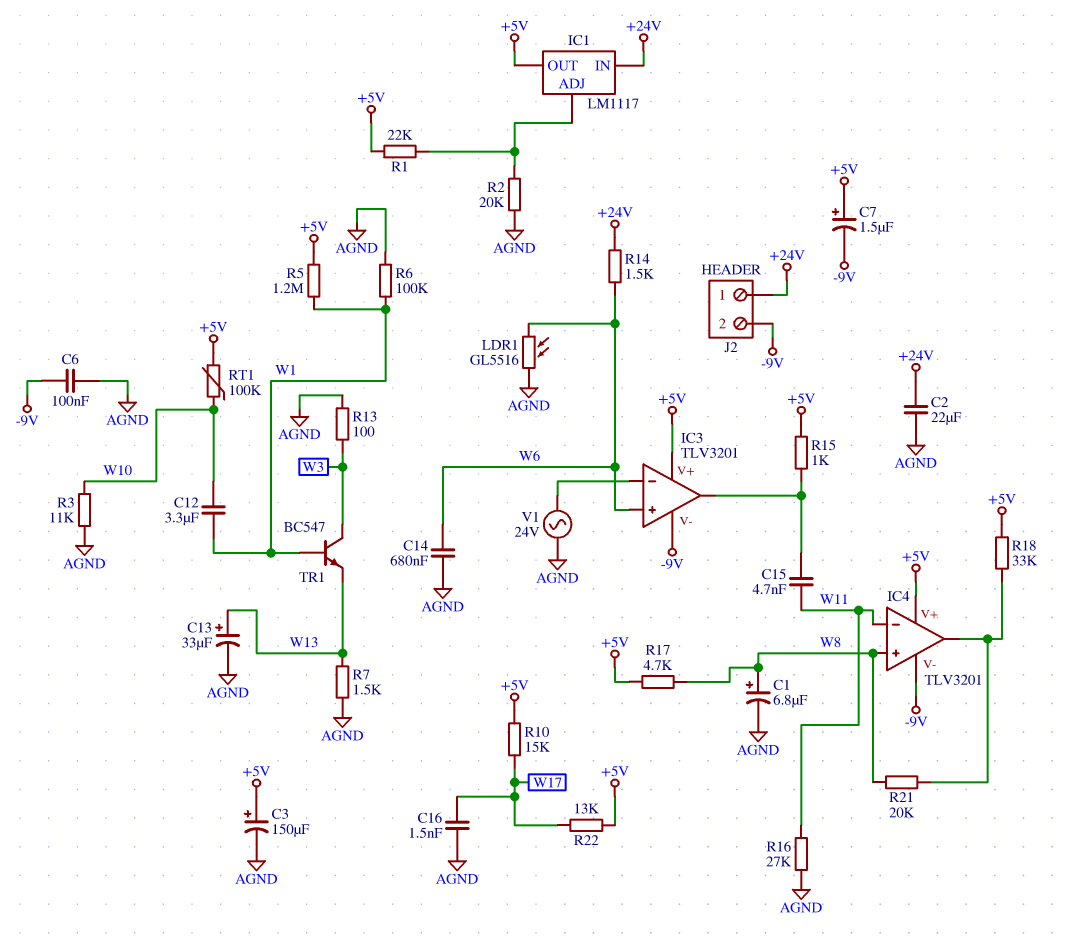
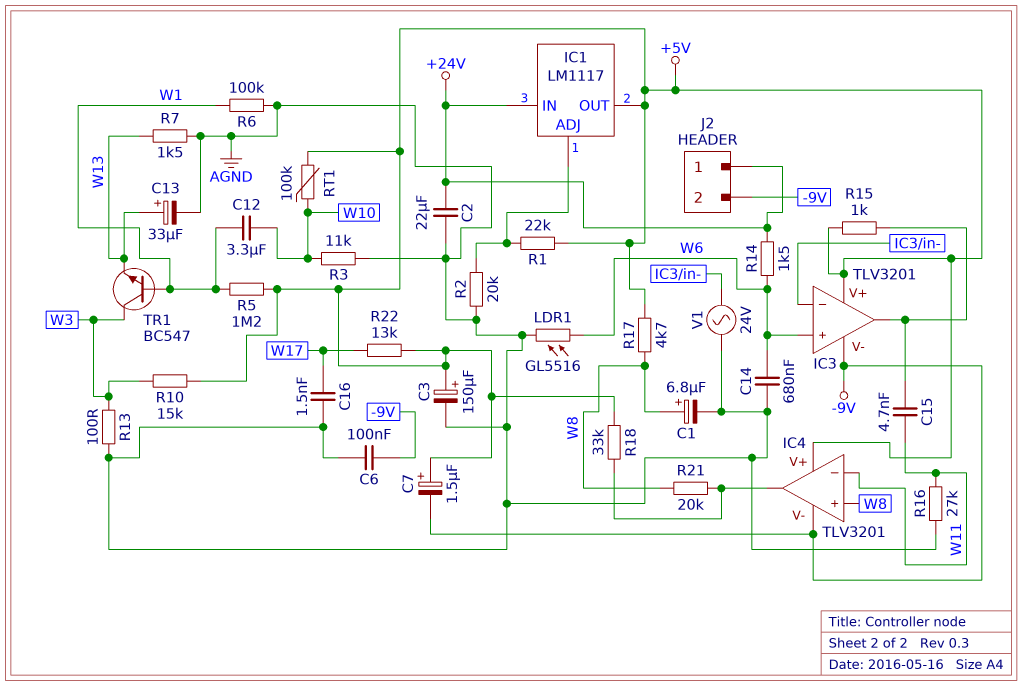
R10: 15k (+5V, W17) -> 15k (+5V, W3)

